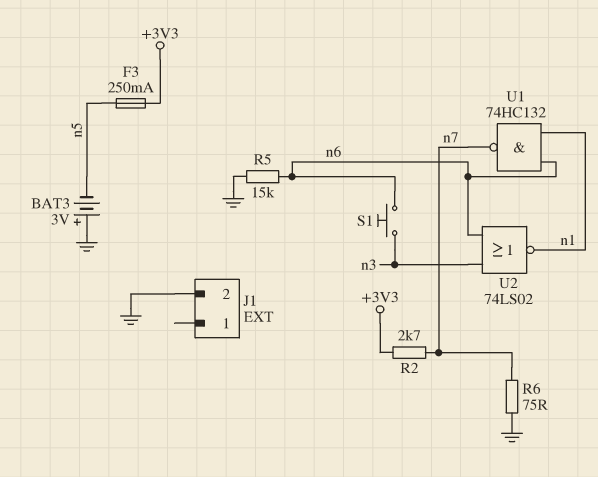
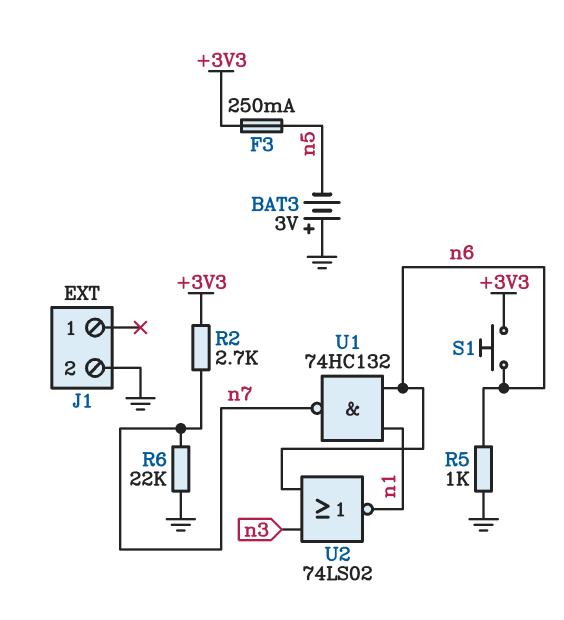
R5: 15k (GND, n6) -> 1k (GND, n6)
R6: 75 (GND, n7) -> 22k (GND, n7)
S1: button (n3, n6) -> button (+3V3, n6)

